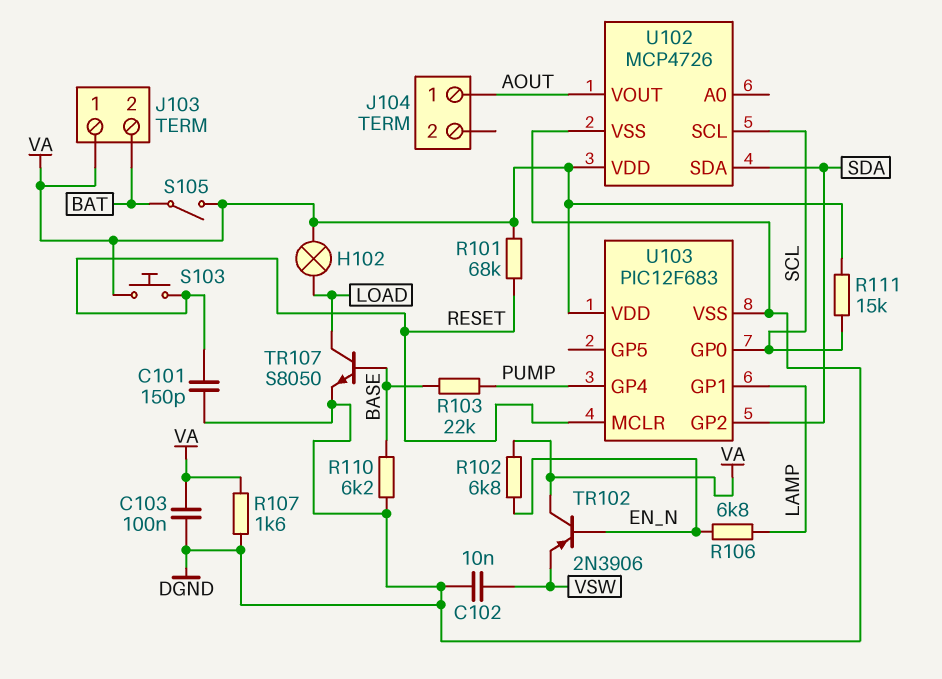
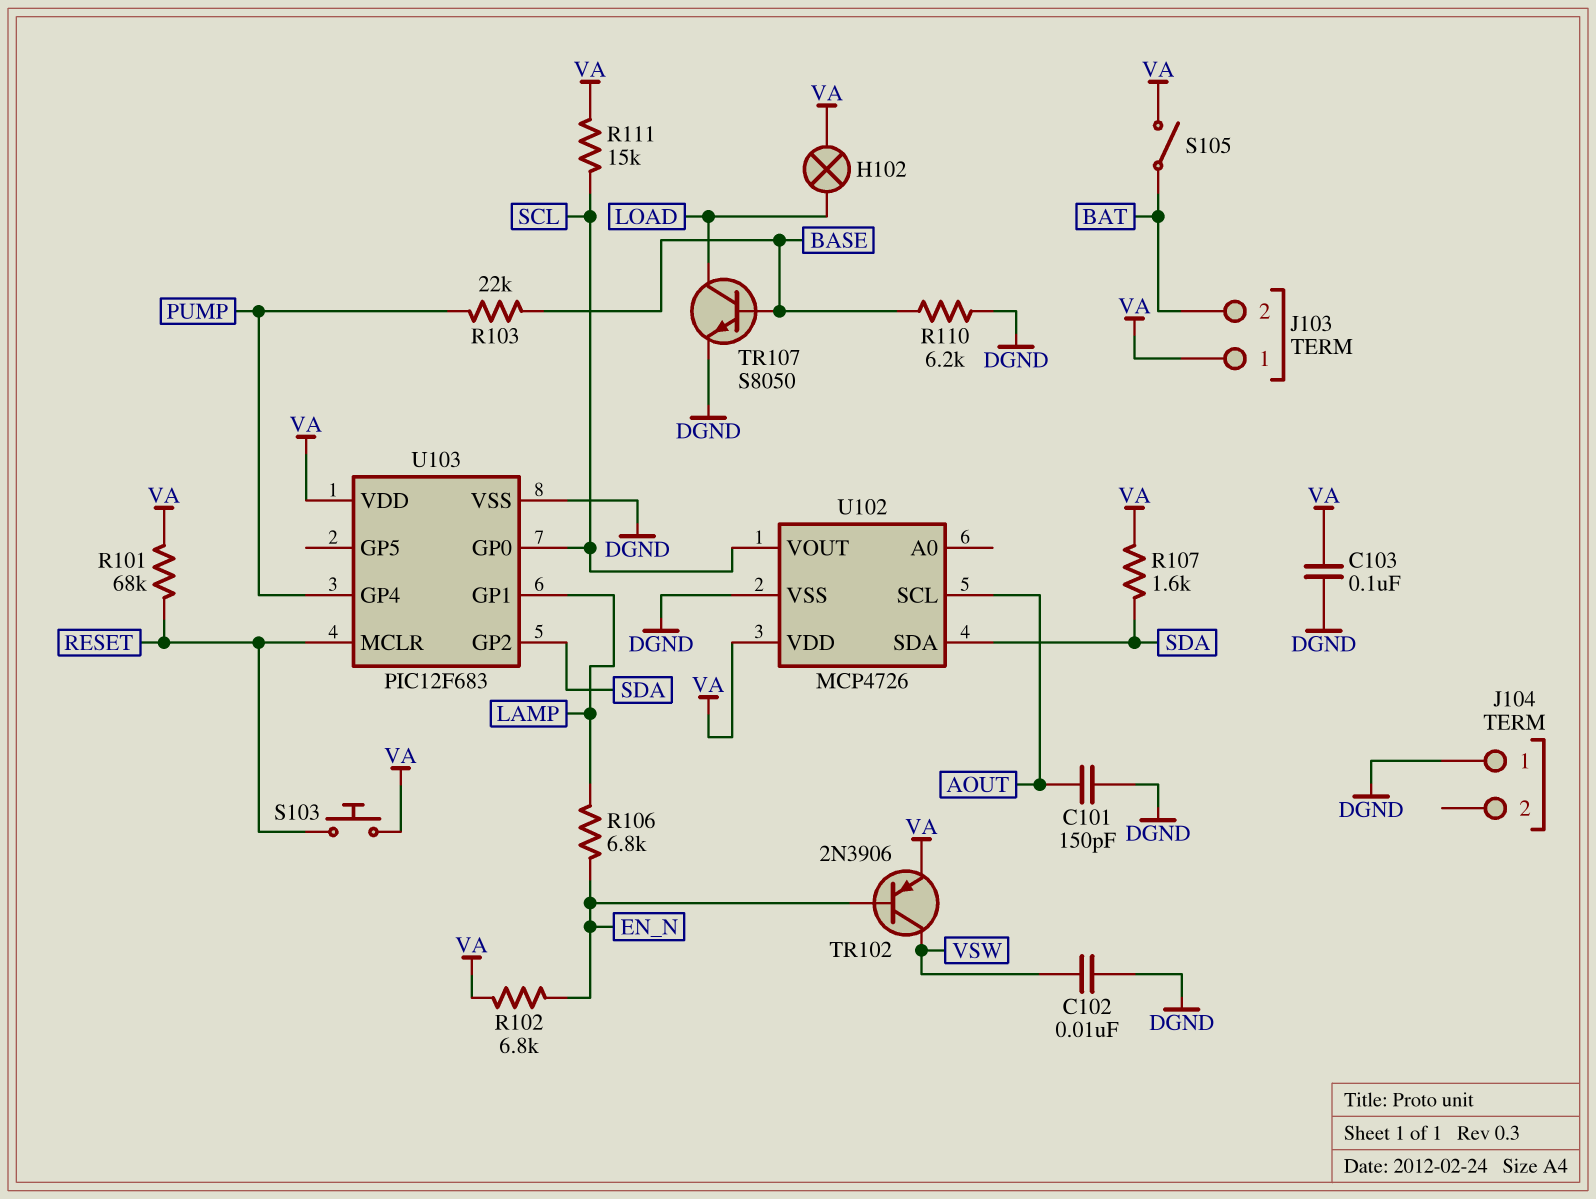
C101: 150pF (DGND, RESET) -> 150pF (AOUT, DGND)
J104 pin 1: AOUT -> DGND
R107: 1.6k (DGND, VA) -> 1.6k (SDA, VA)
TR102: PNP 2N3906 (B EN_N, C VA, E VSW) -> PNP 2N3906 (B EN_N, C VSW, E VA)
U102 pin SCL: SCL -> AOUT
U102 pin VOUT: AOUT -> SCL

